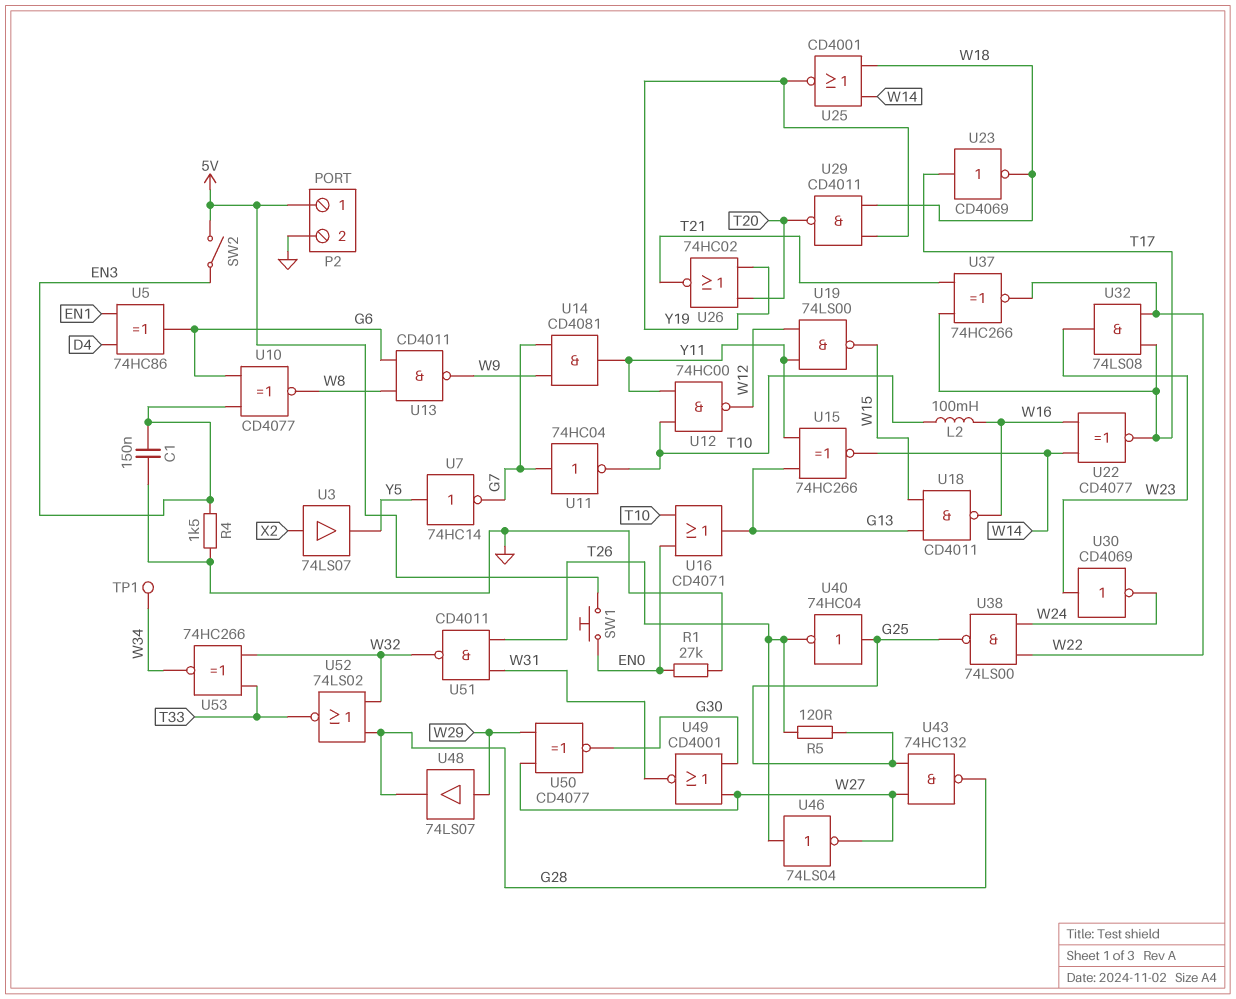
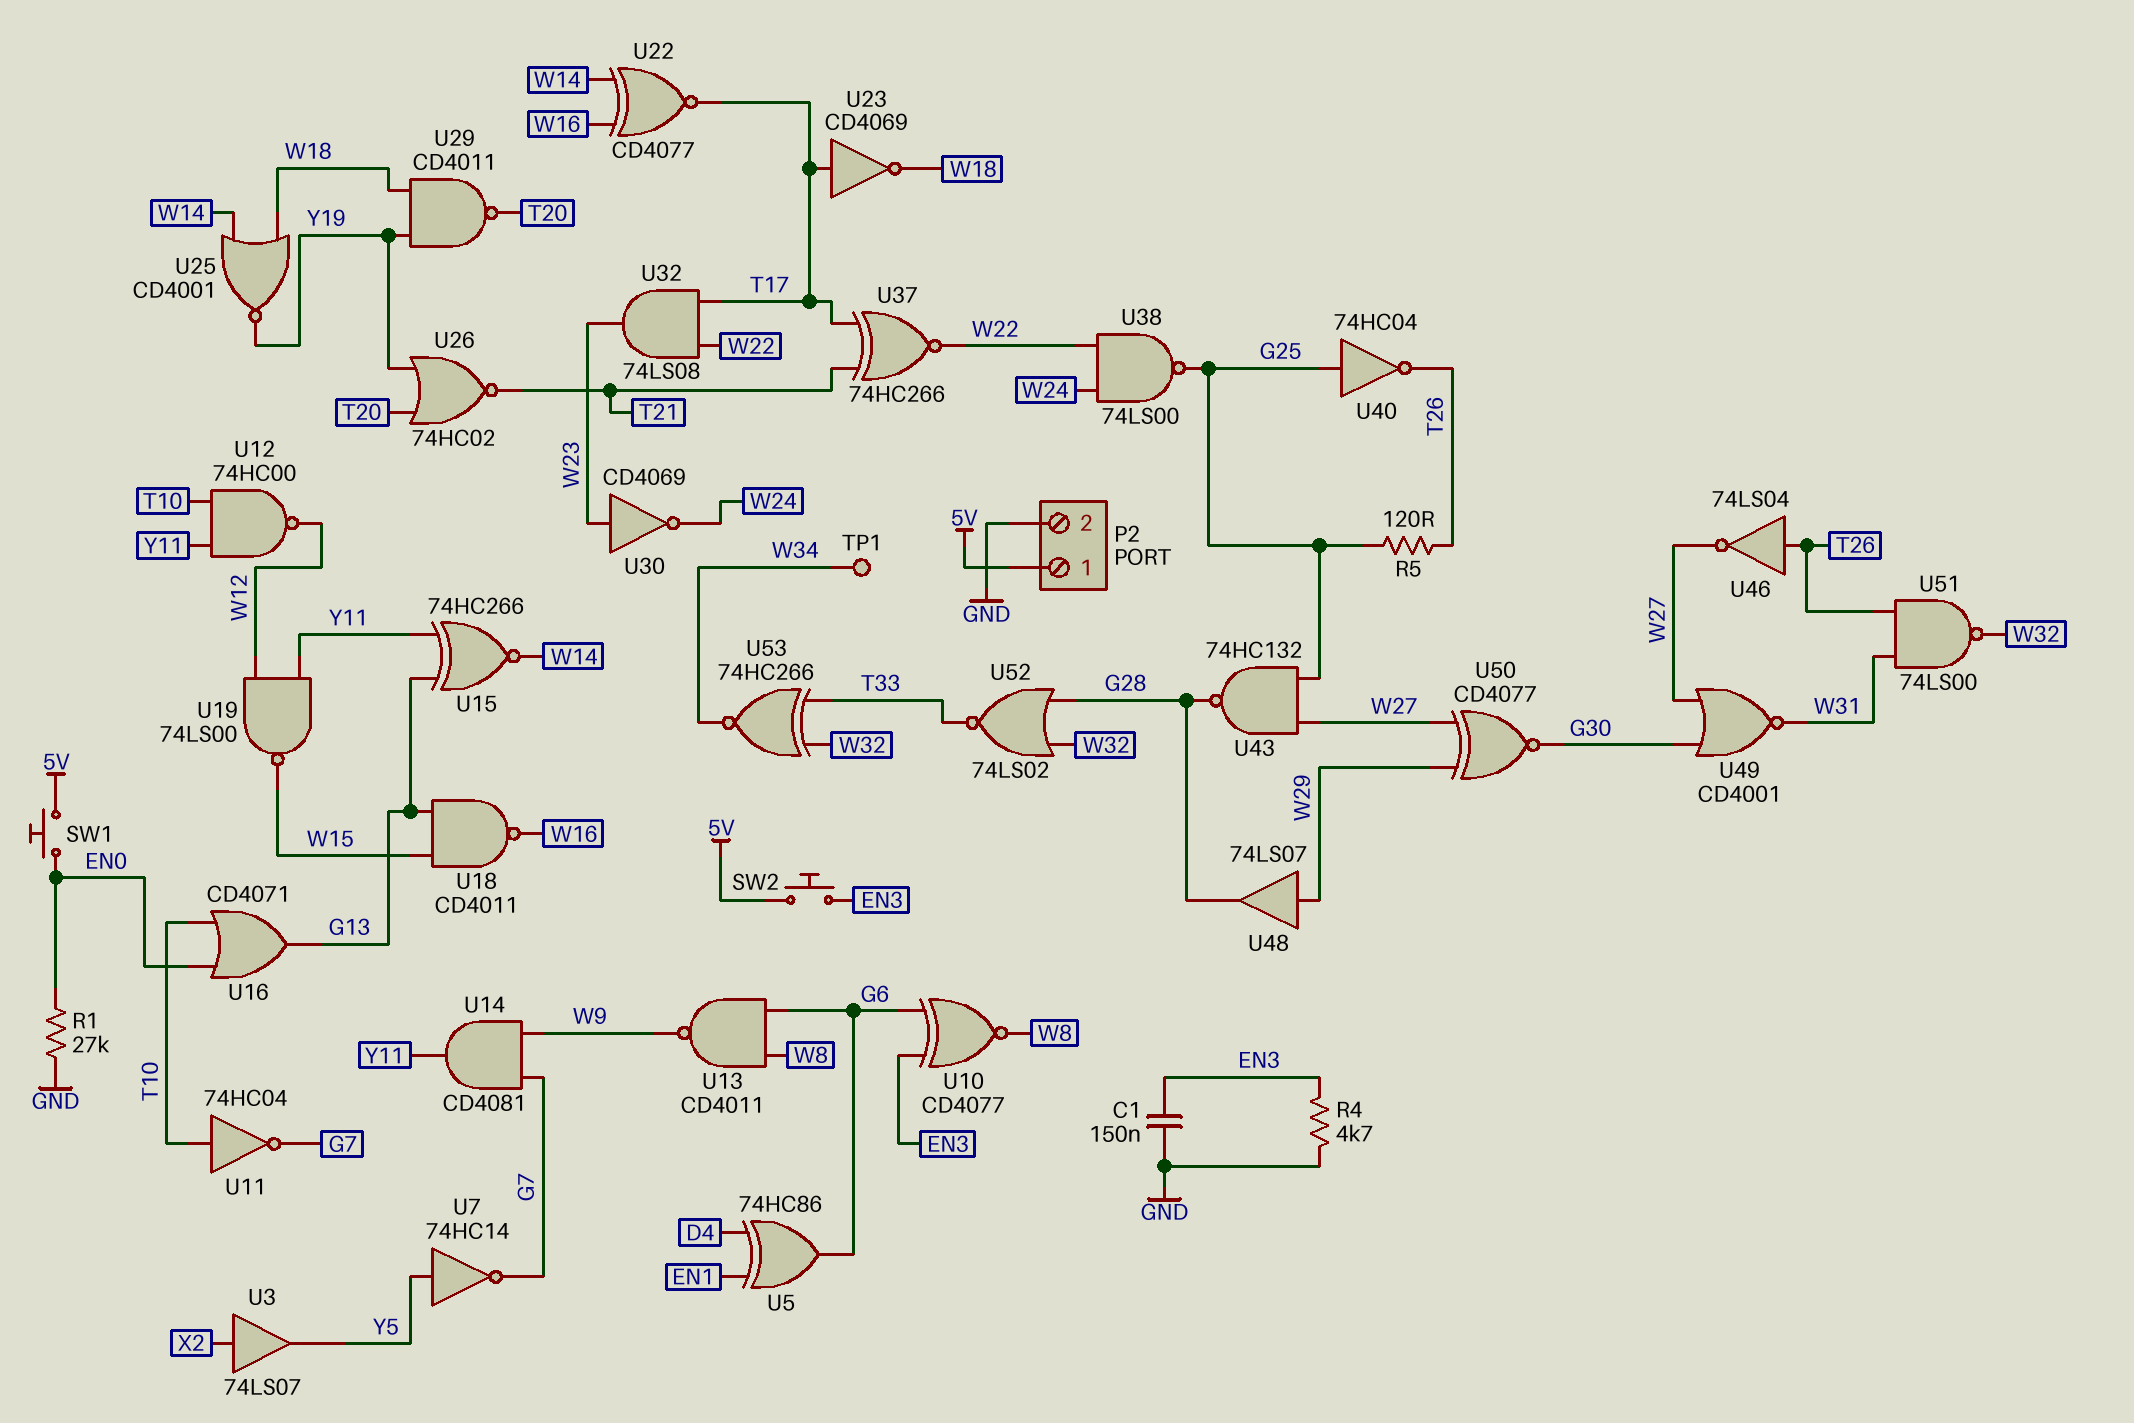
L2: 100mH (T10, W16) -> none
R4: 1.5k (EN3, GND) -> 4.7k (EN3, GND)
SW2: switch (5V, EN3) -> button (5V, EN3)
U11: NOT 74HC04 (in G7, out T10) -> NOT 74HC04 (in T10, out G7)
U51: NAND CD4011 (in T26, in W31, out W32) -> NAND 74LS00 (in T26, in W31, out W32)

